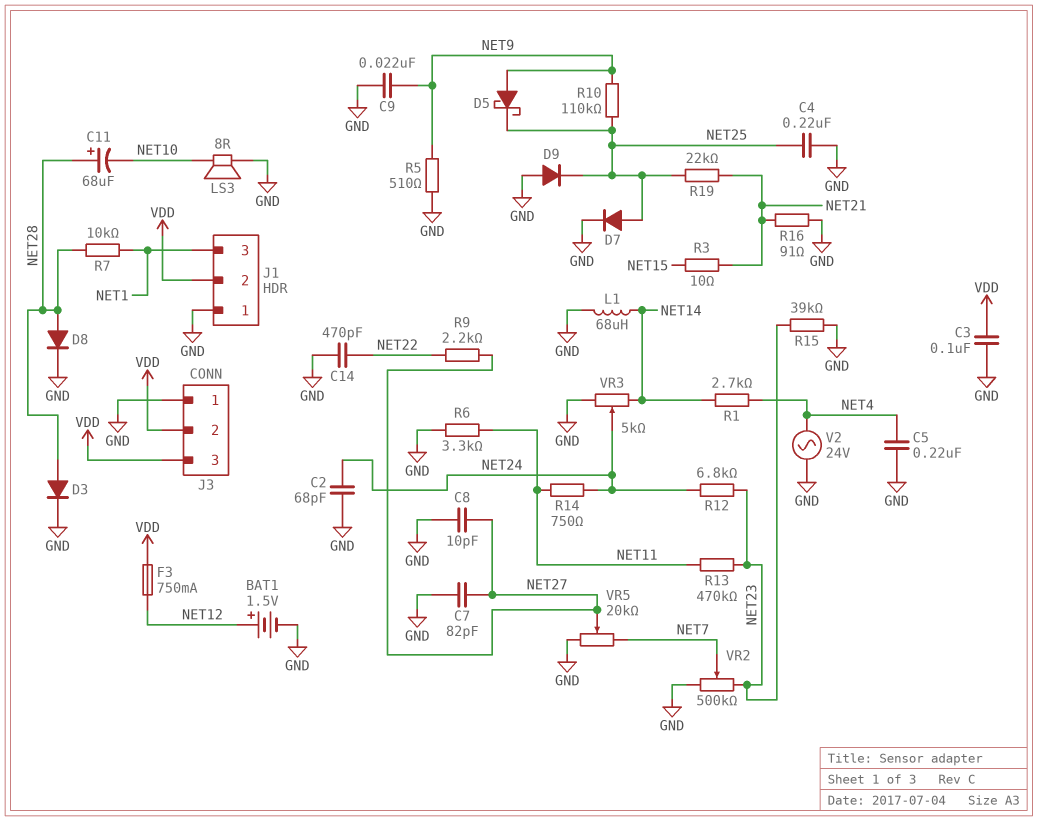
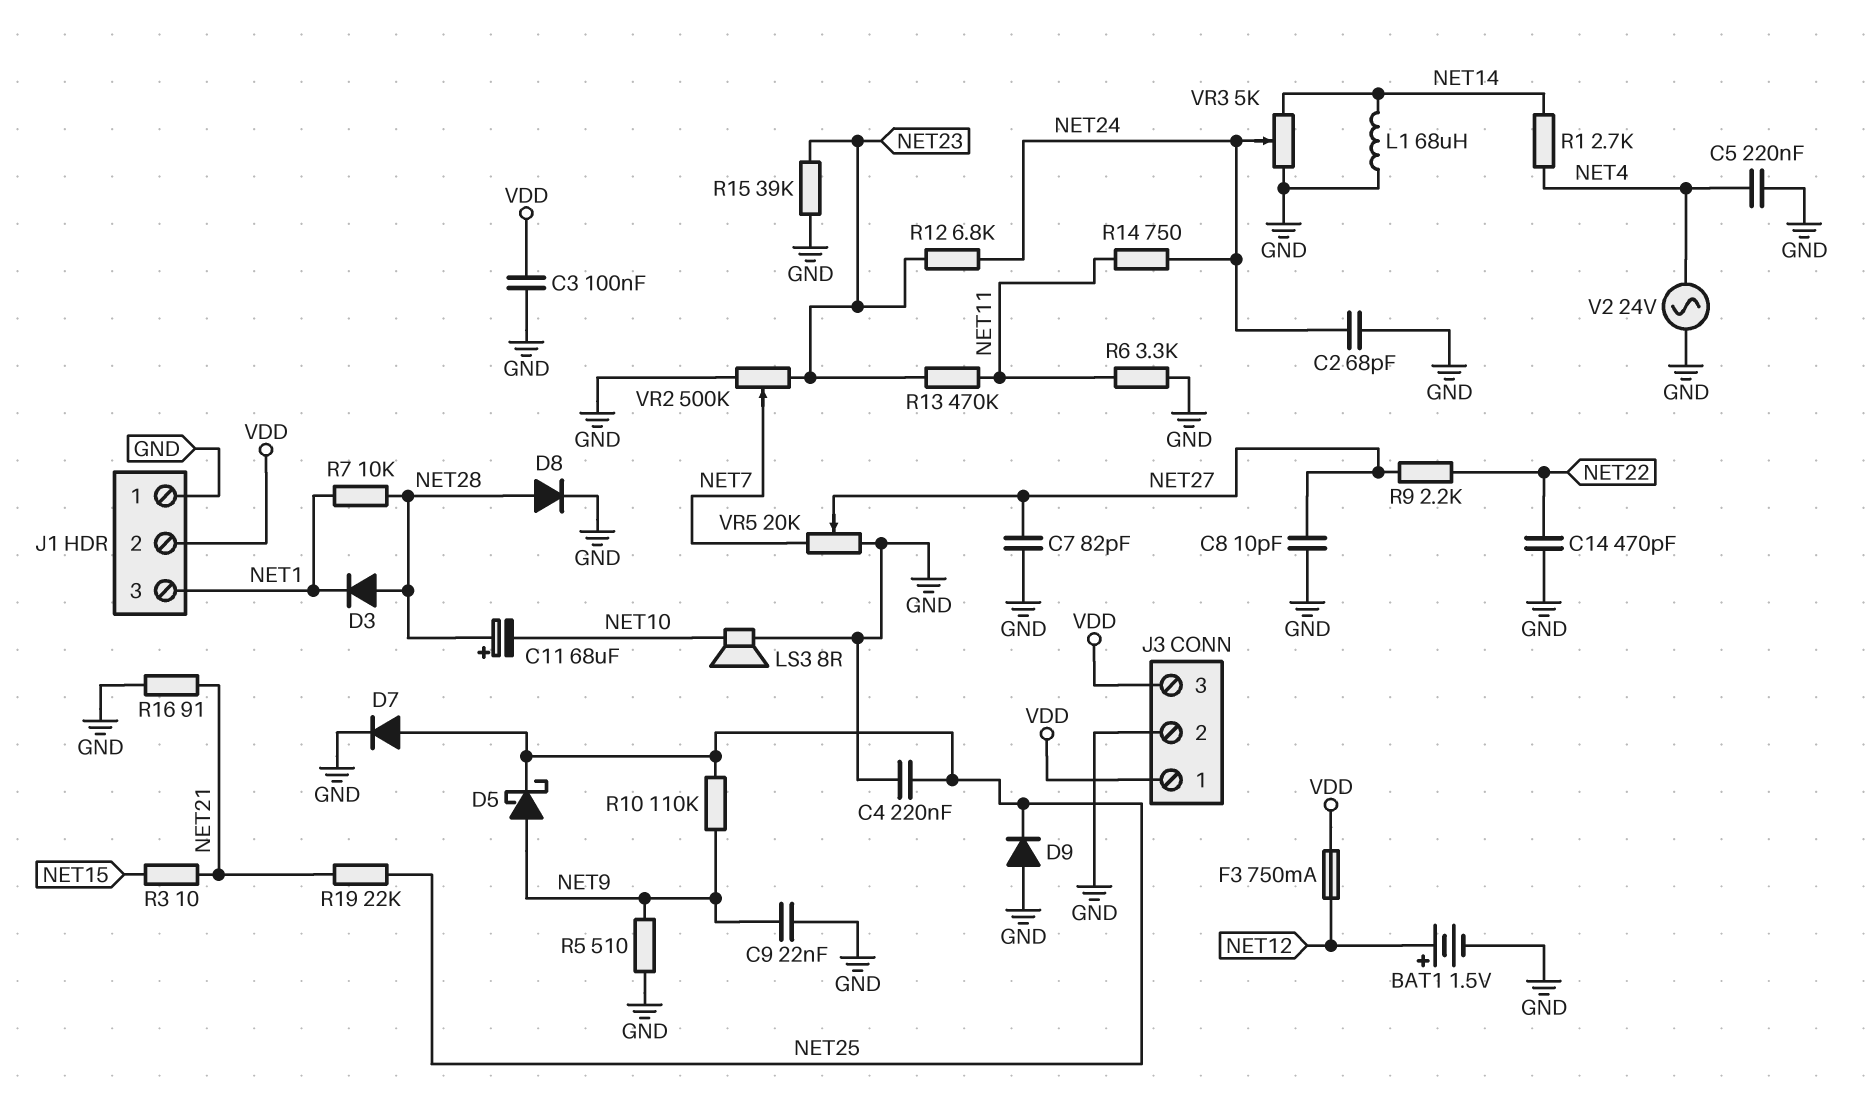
D3: diode (A NET28, K GND) -> diode (A NET28, K NET1)
J3 pin 1: GND -> VDD
J3 pin 2: VDD -> GND

